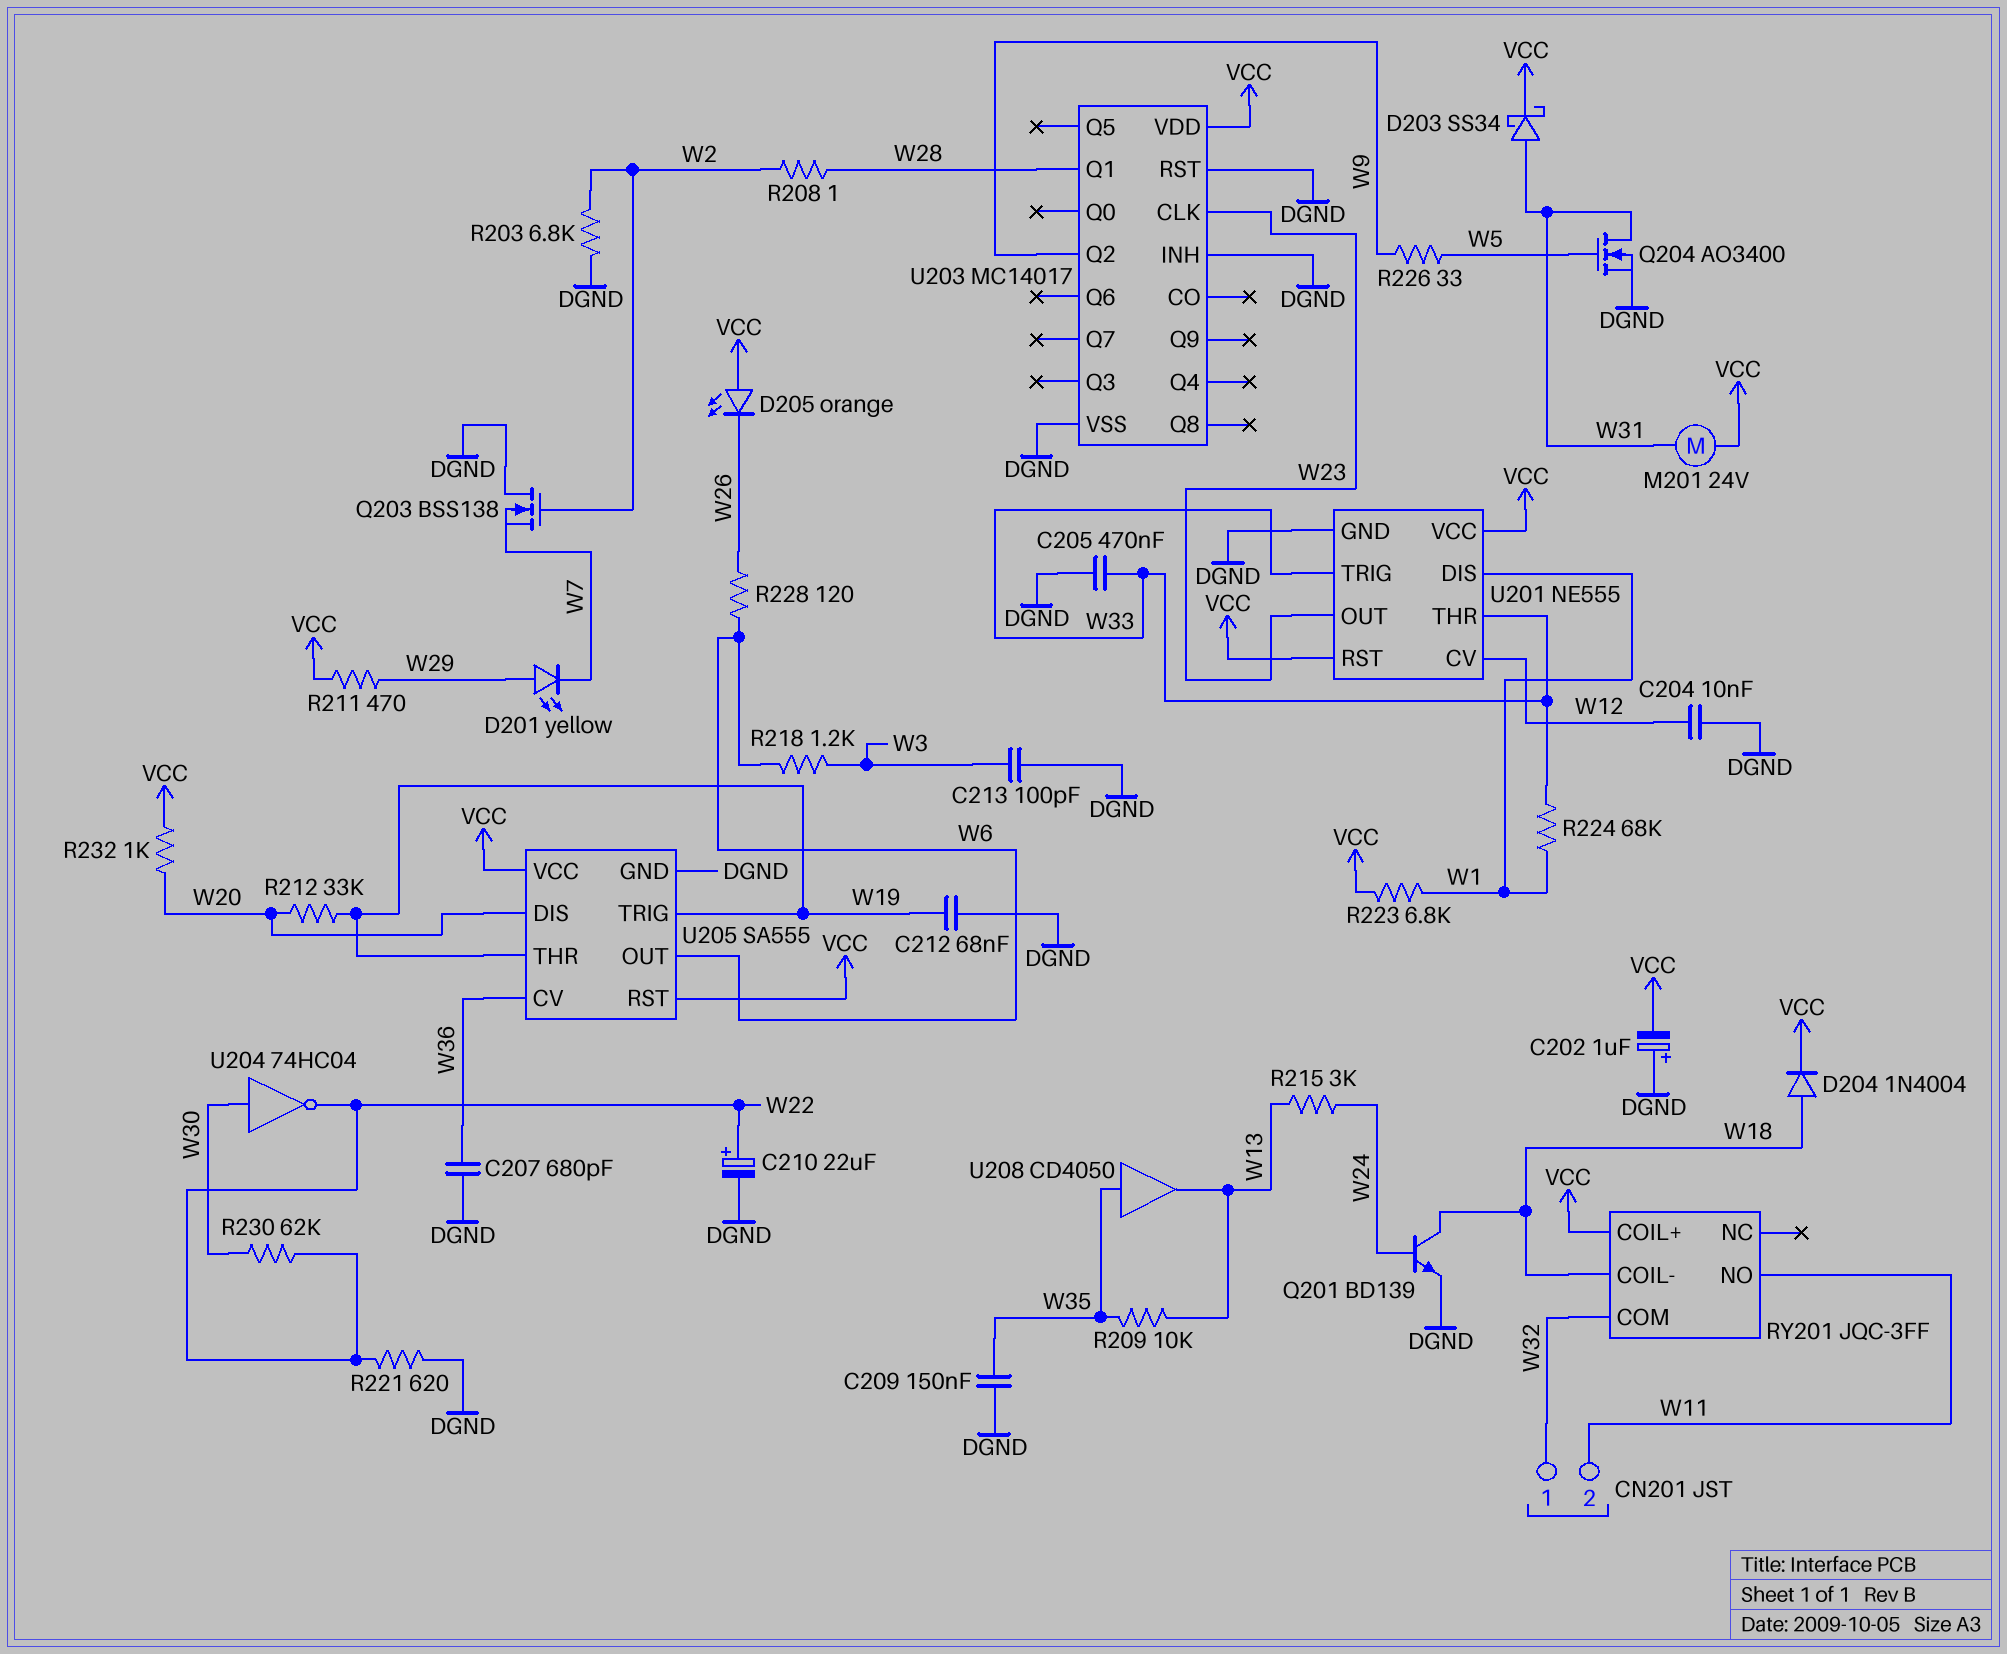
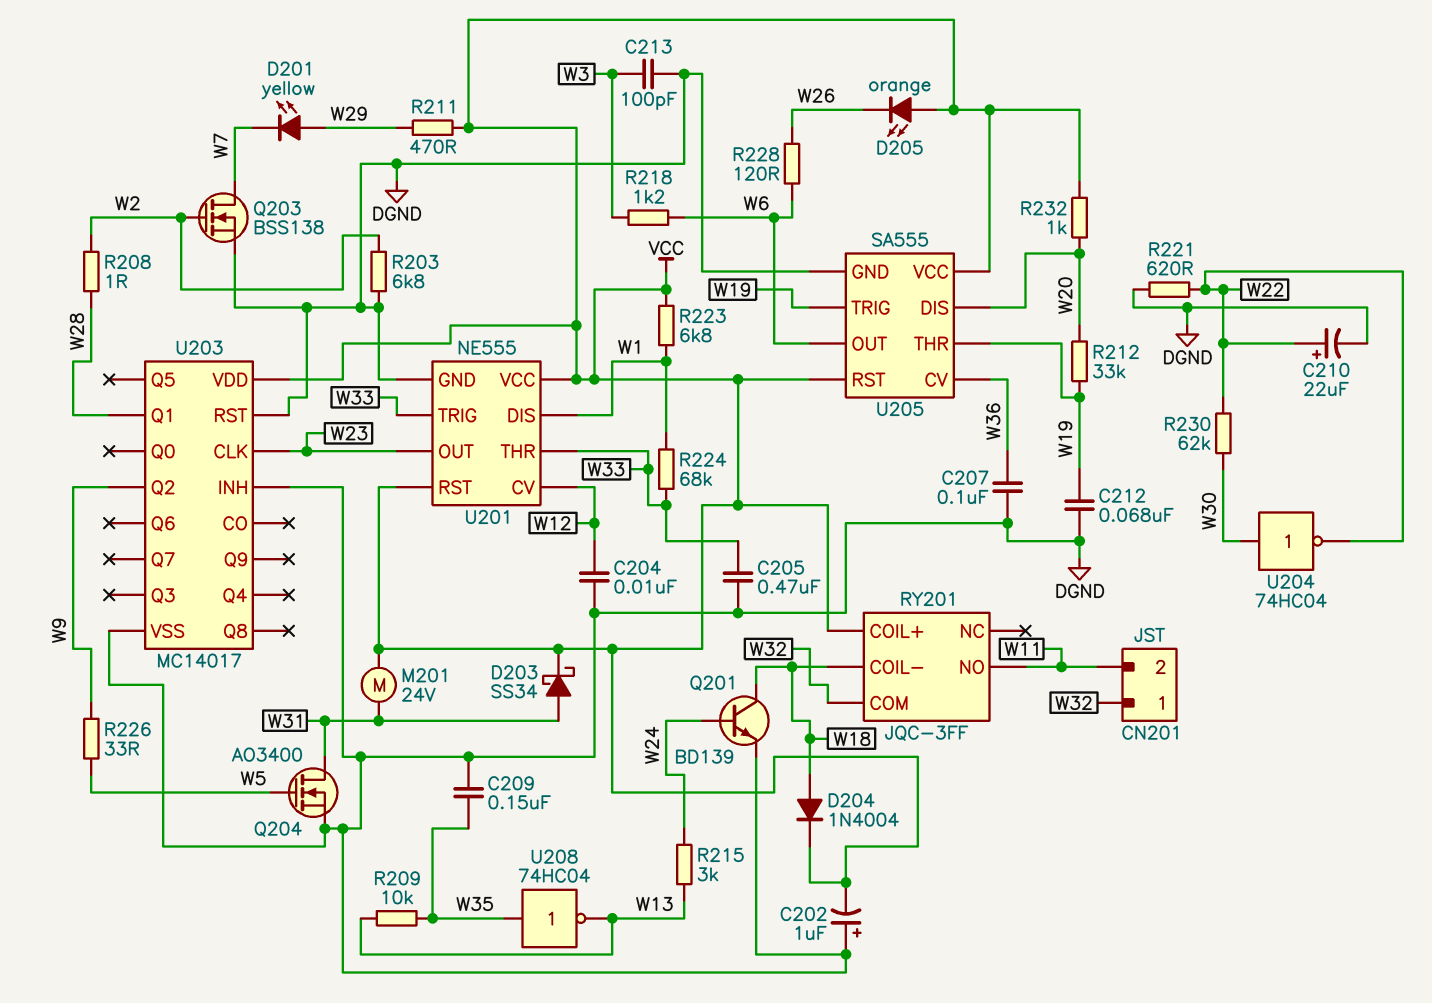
C207: 680pF (DGND, W36) -> 100nF (DGND, W36)
Q203: NMOS BSS138 (G W2, D DGND, S W7) -> NMOS BSS138 (G W2, D W7, S DGND)
U208: buffer CD4050 (in W35, out W13) -> NOT 74HC04 (in W35, out W13)

